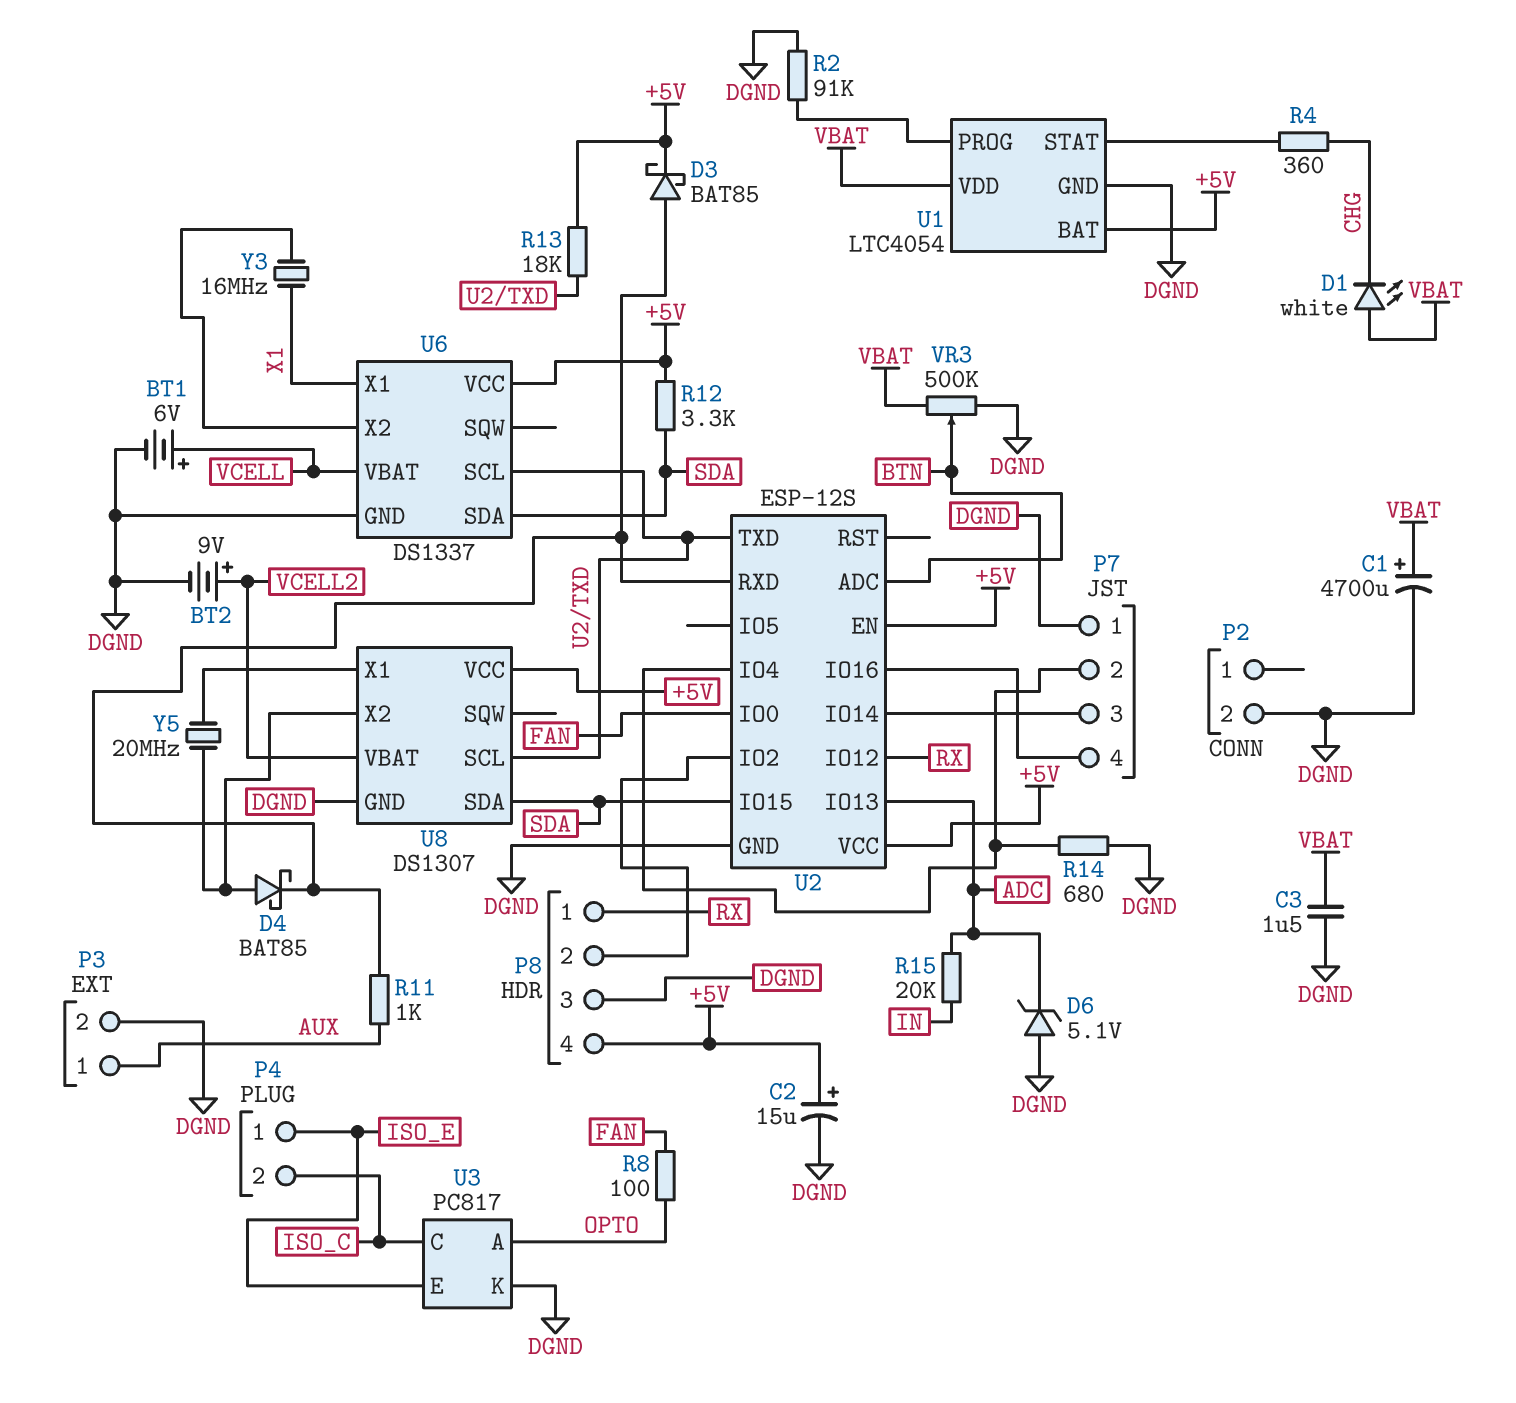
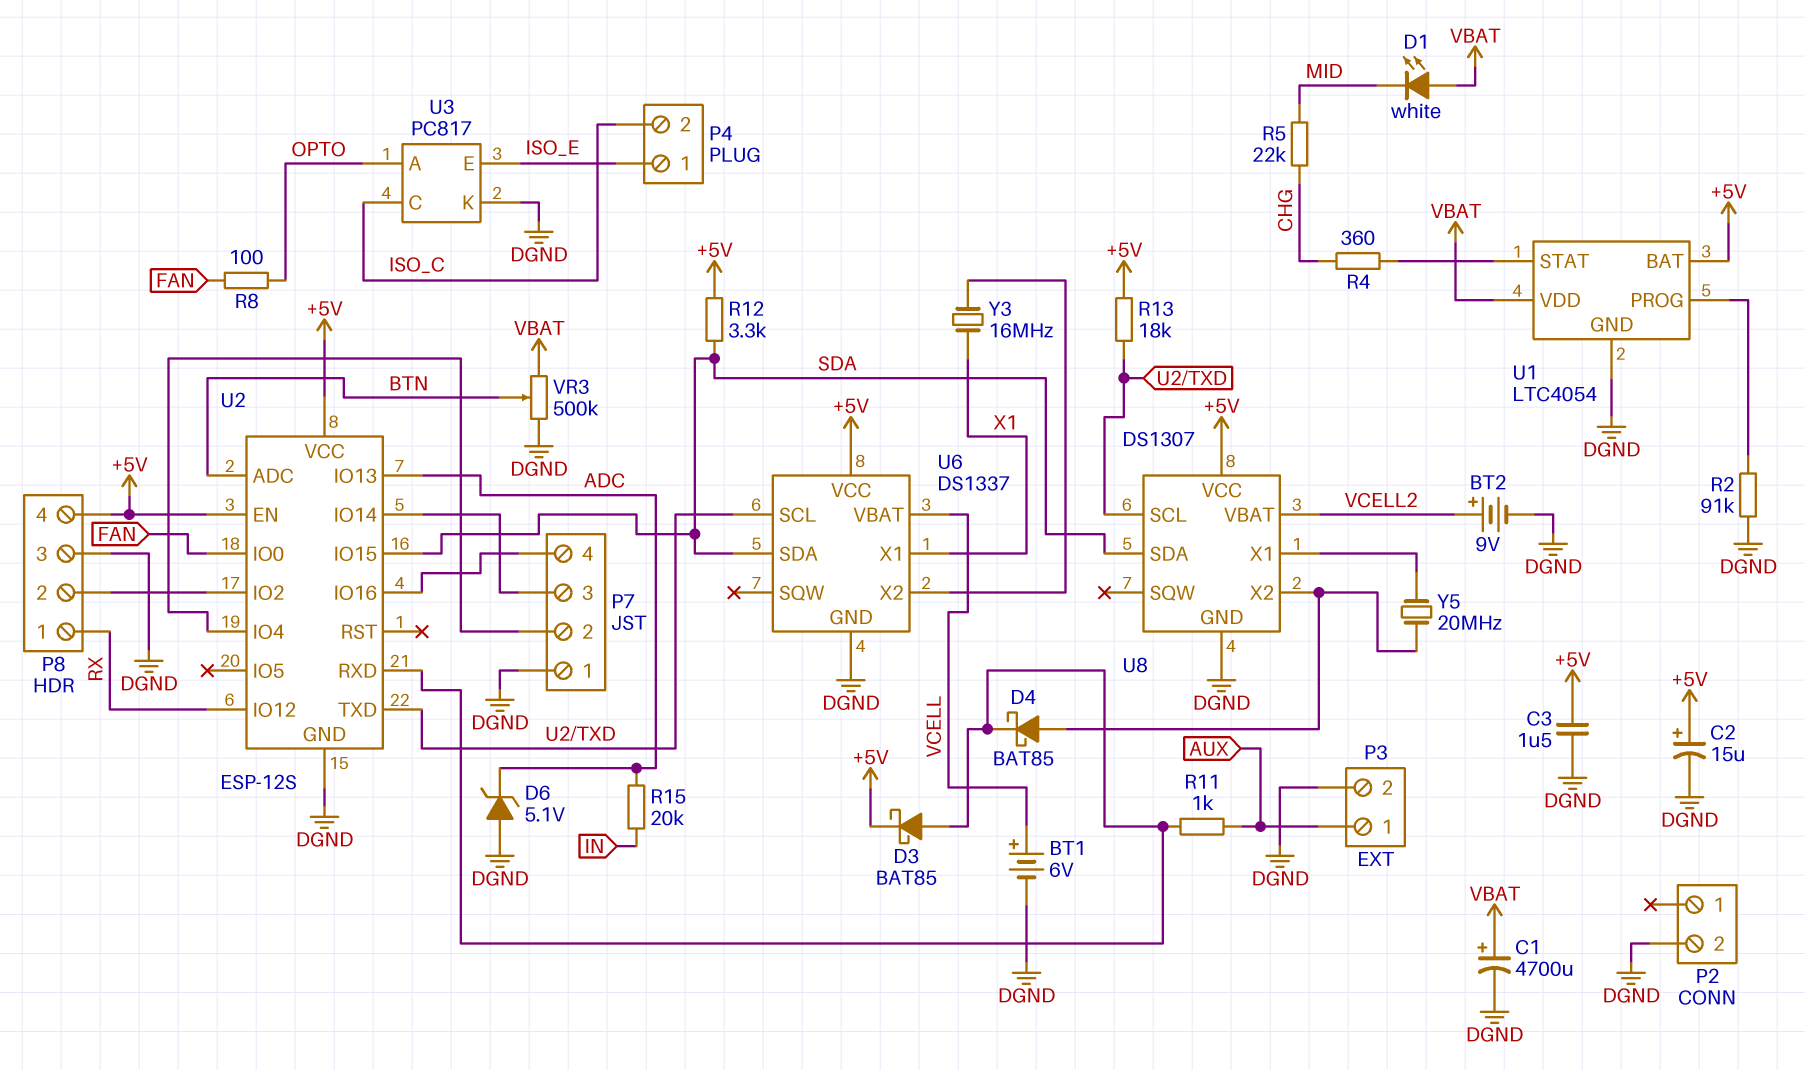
C3: 1.5uF (DGND, VBAT) -> 1.5uF (+5V, DGND)
D1: LED white (A VBAT, K CHG) -> LED white (A VBAT, K MID)
R5: none -> 22k (CHG, MID)
R14: 680 (DGND, P7/2) -> none

